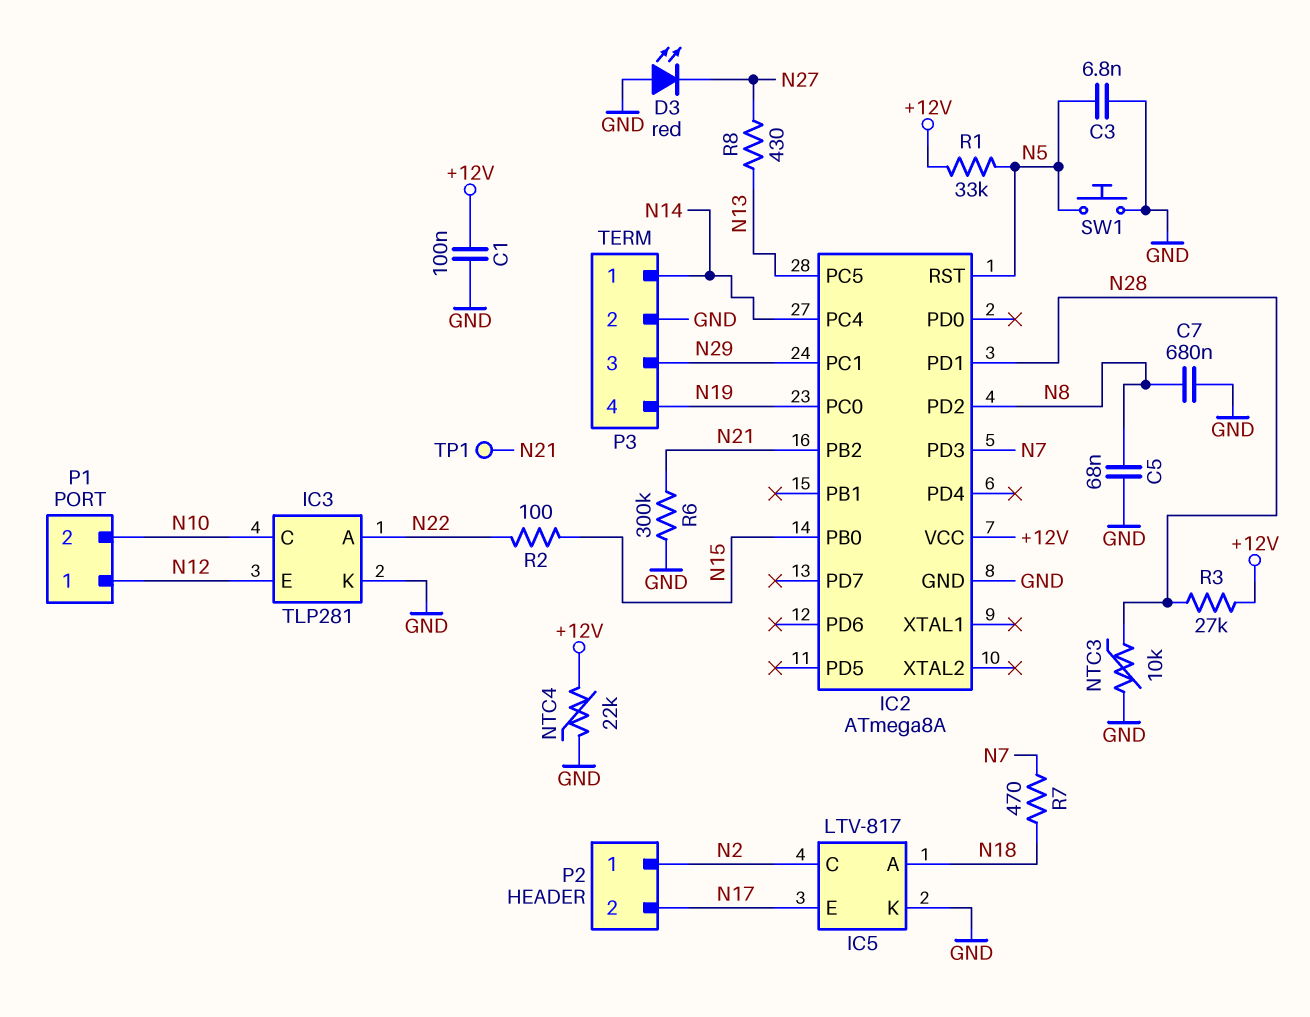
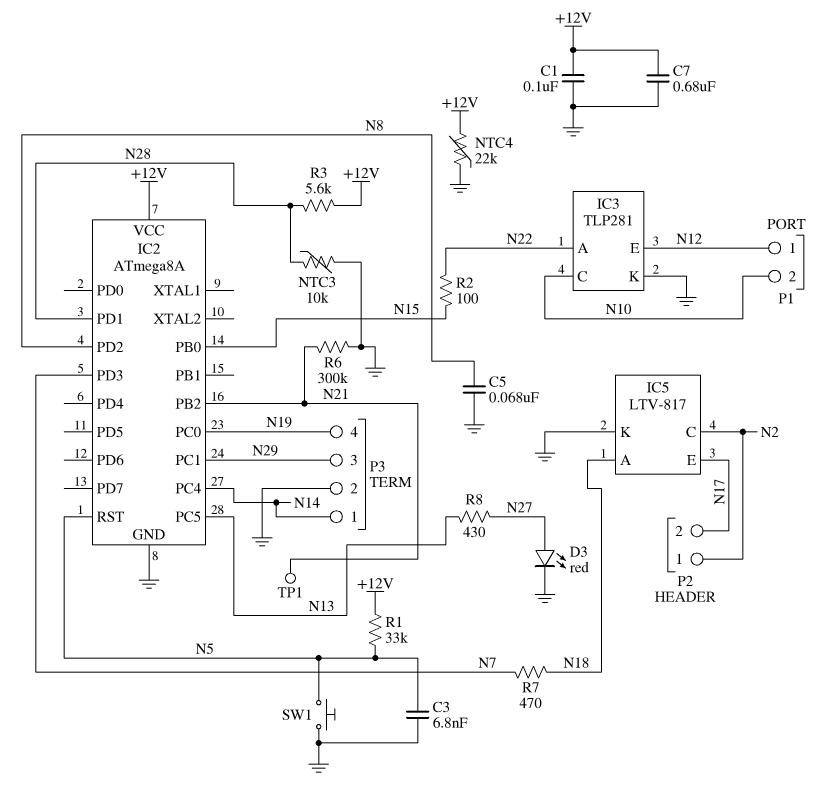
C7: 680nF (GND, N8) -> 680nF (+12V, GND)
D3: LED red (A GND, K N27) -> LED red (A N27, K GND)
R3: 27k (+12V, N28) -> 5.6k (+12V, N28)

